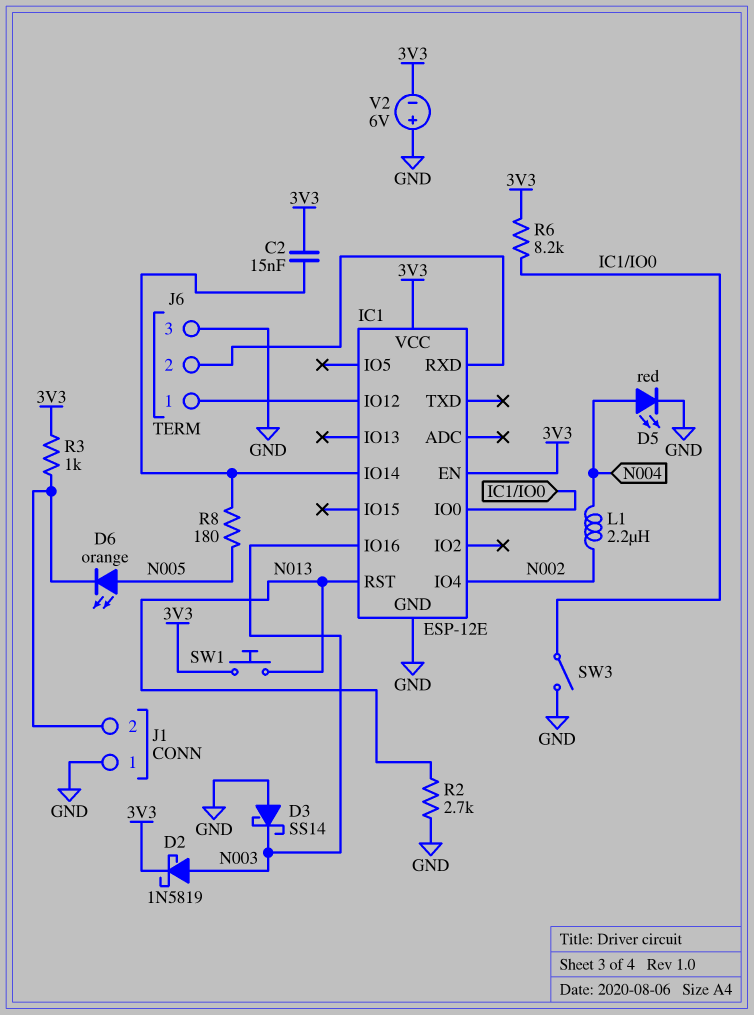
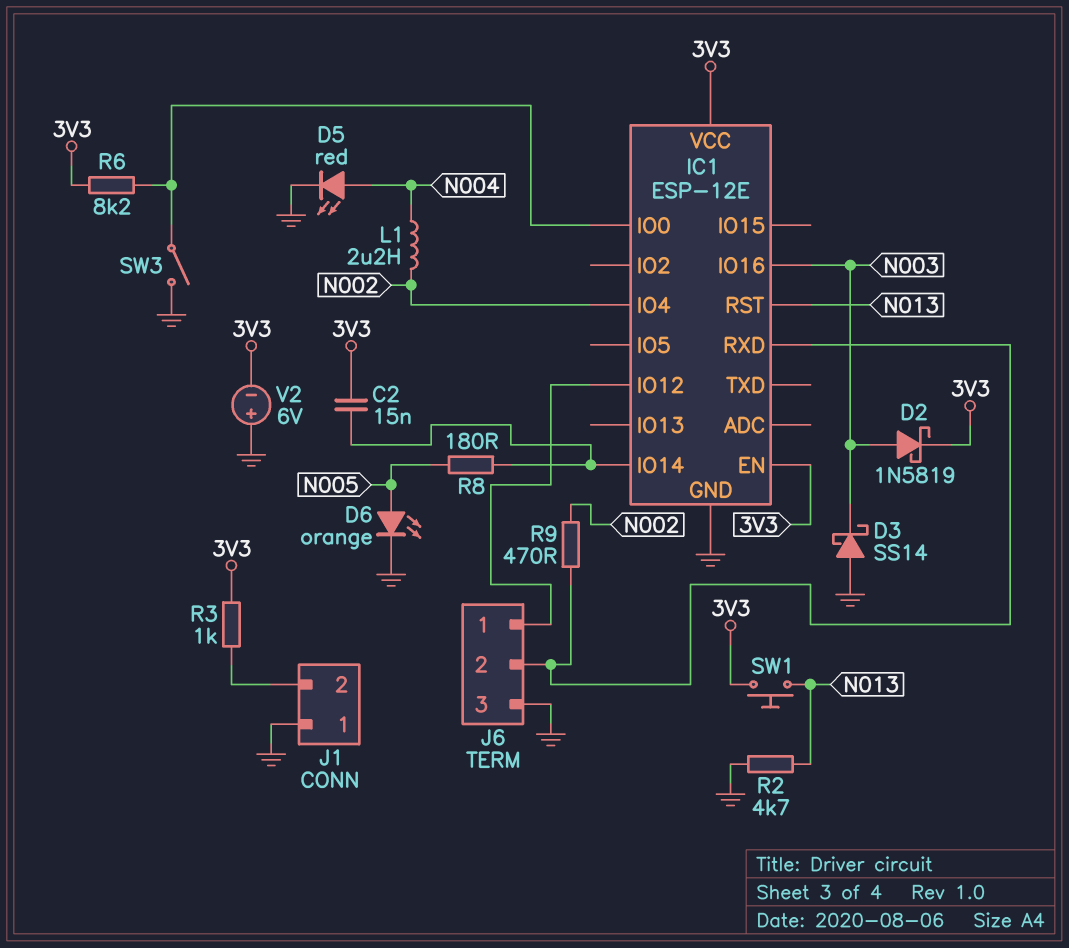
D6: LED orange (A N005, K J1/2) -> LED orange (A N005, K GND)
R2: 2.7k (GND, N013) -> 4.7k (GND, N013)
R9: none -> 470 (IC1/RXD, N002)

